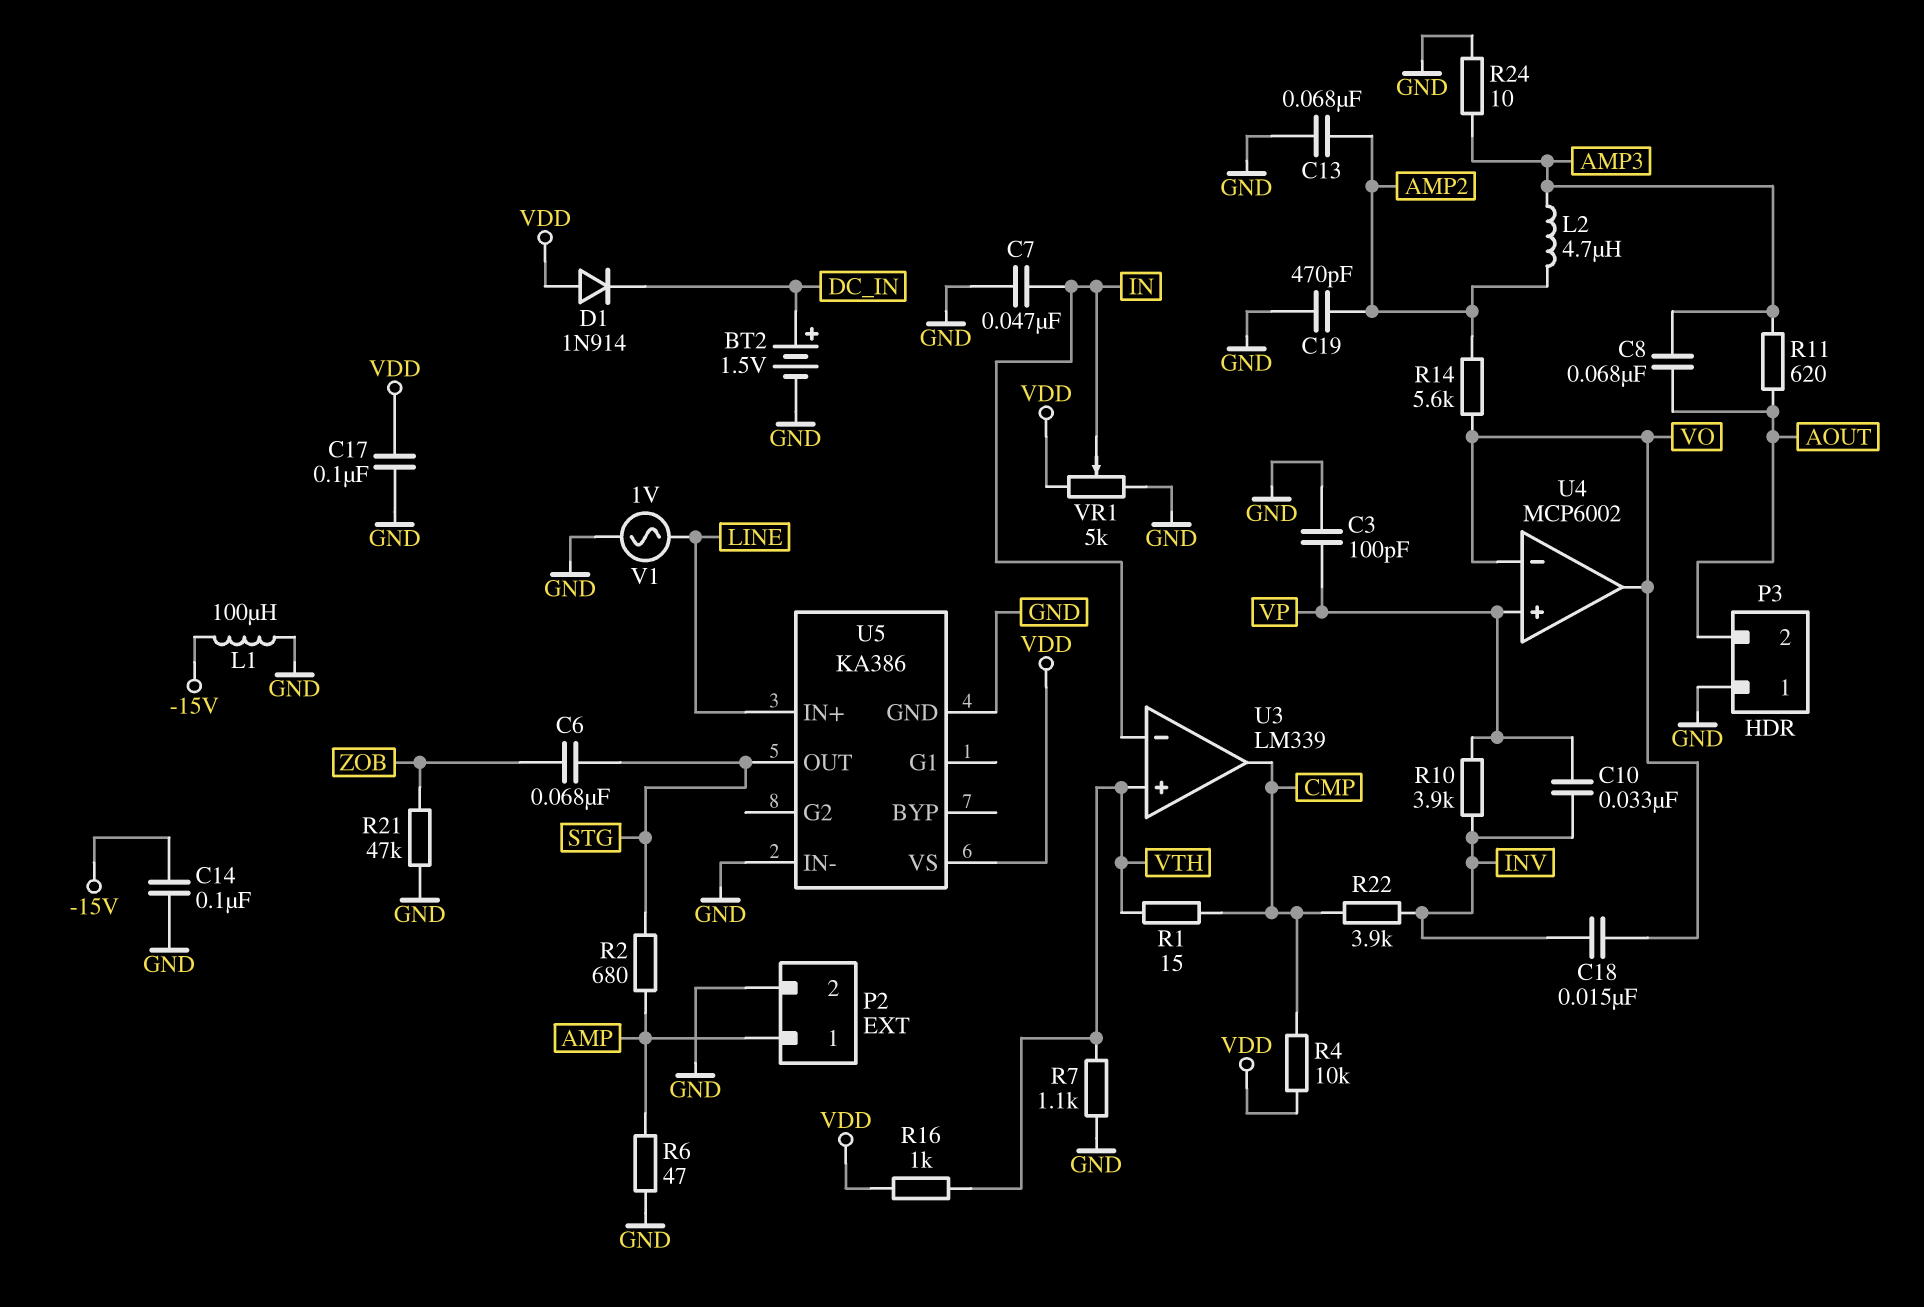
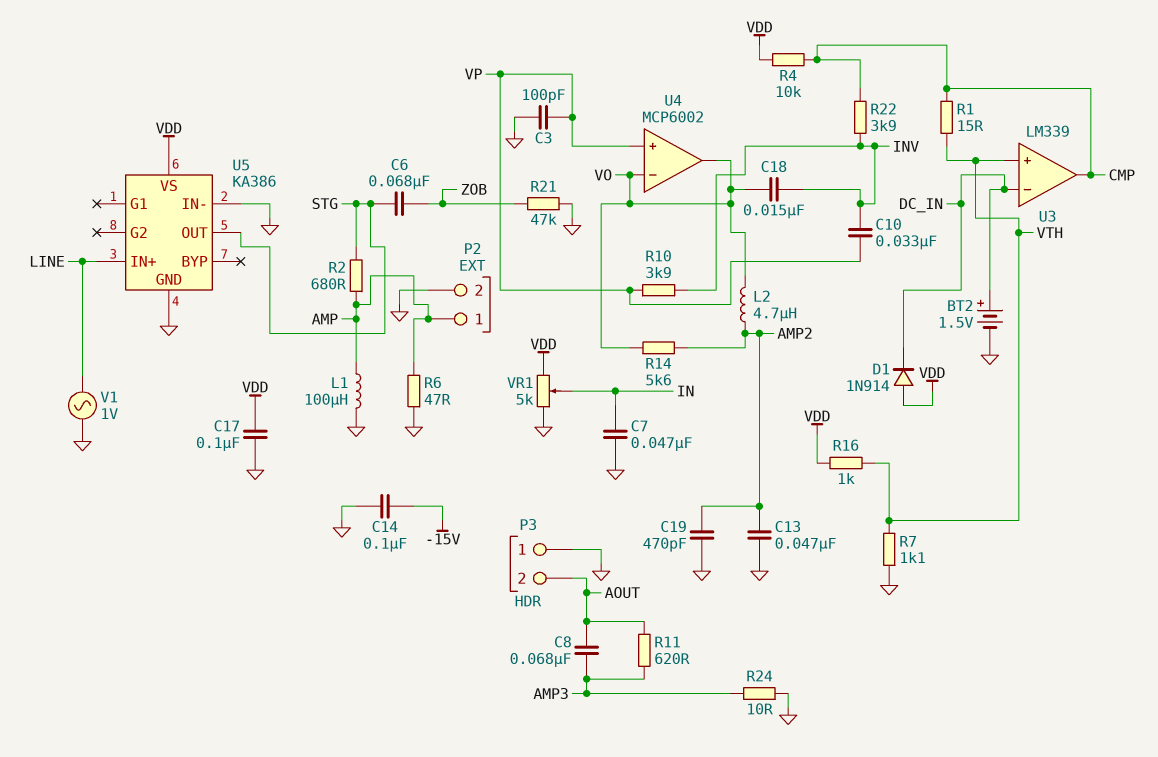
C13: 68nF (AMP2, GND) -> 47nF (AMP2, GND)
L1: 100uH (-15V, GND) -> 100uH (AMP, GND)
L2: 4.7uH (AMP2, AMP3) -> 4.7uH (AMP2, VO)
U3 pin in-: IN -> DC_IN

